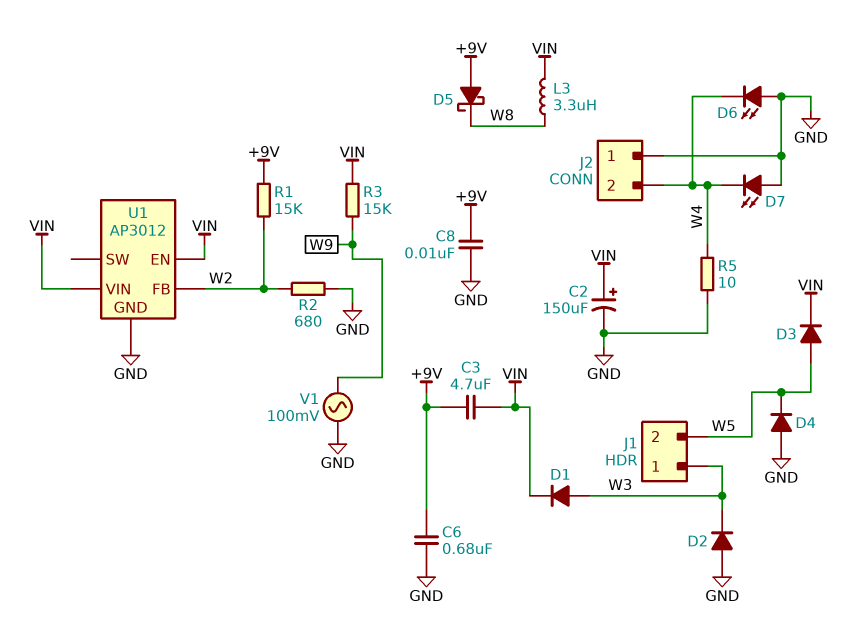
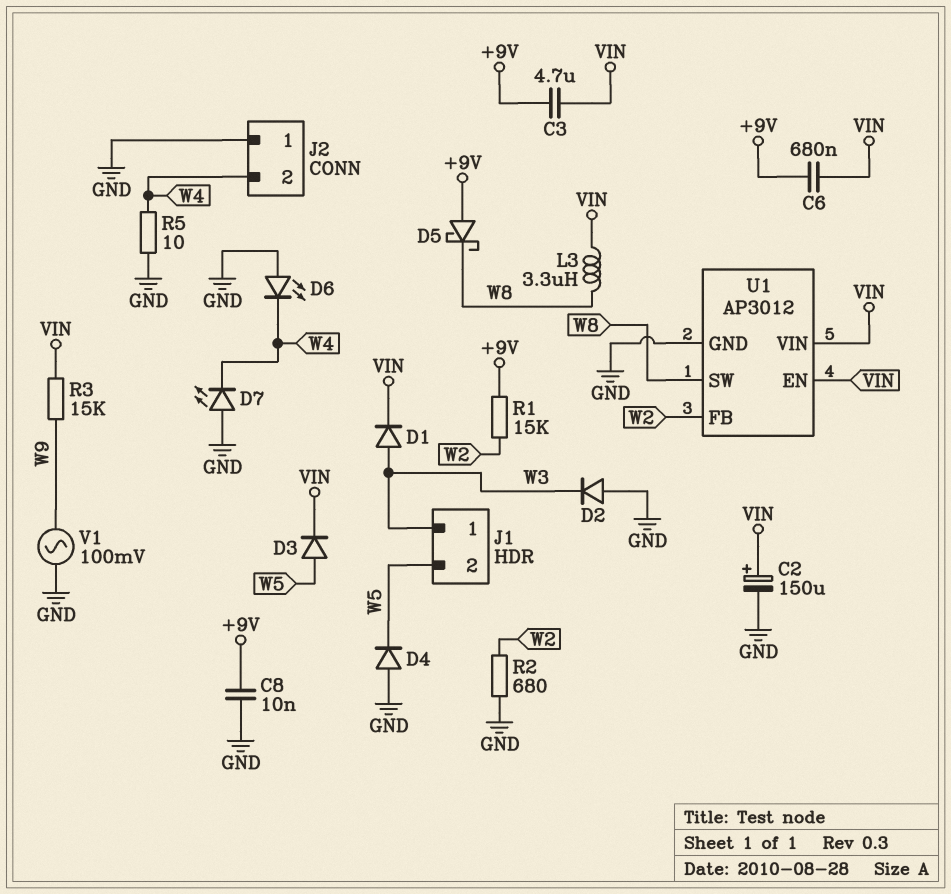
C6: 680nF (+9V, GND) -> 680nF (+9V, VIN)
U1 pin SW: none -> W8

